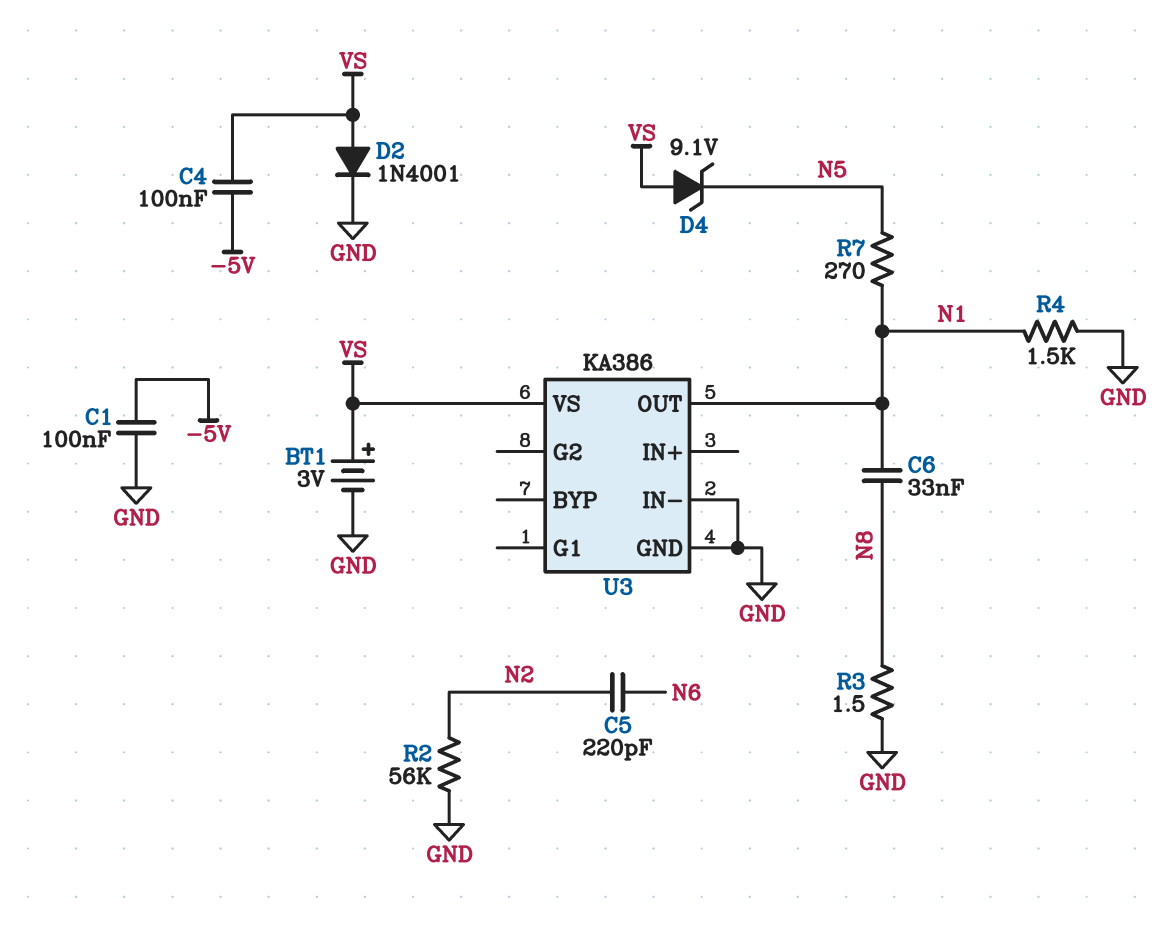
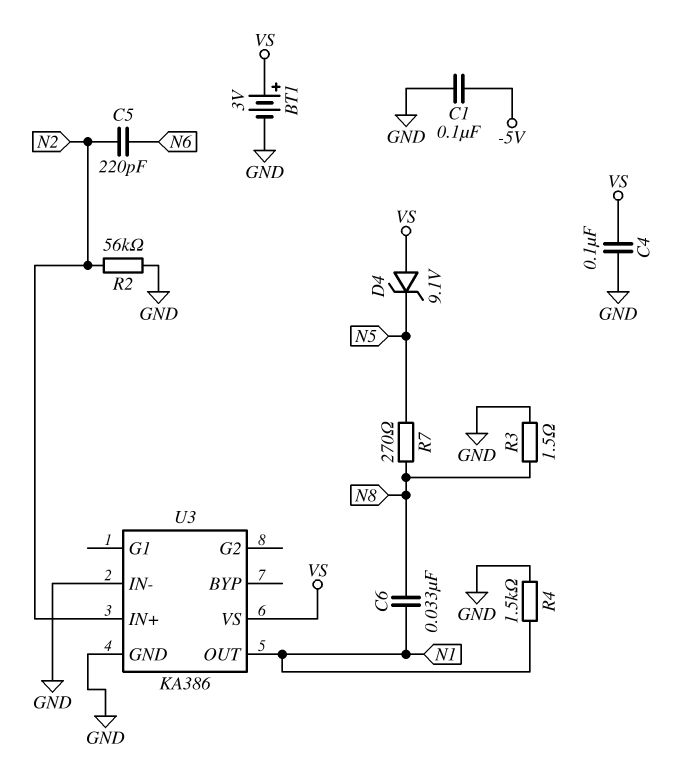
C4: 100nF (-5V, VS) -> 100nF (GND, VS)
D2: diode 1N4001 (A VS, K GND) -> none
R7: 270 (N1, N5) -> 270 (N5, N8)
U3 pin IN+: none -> N2

